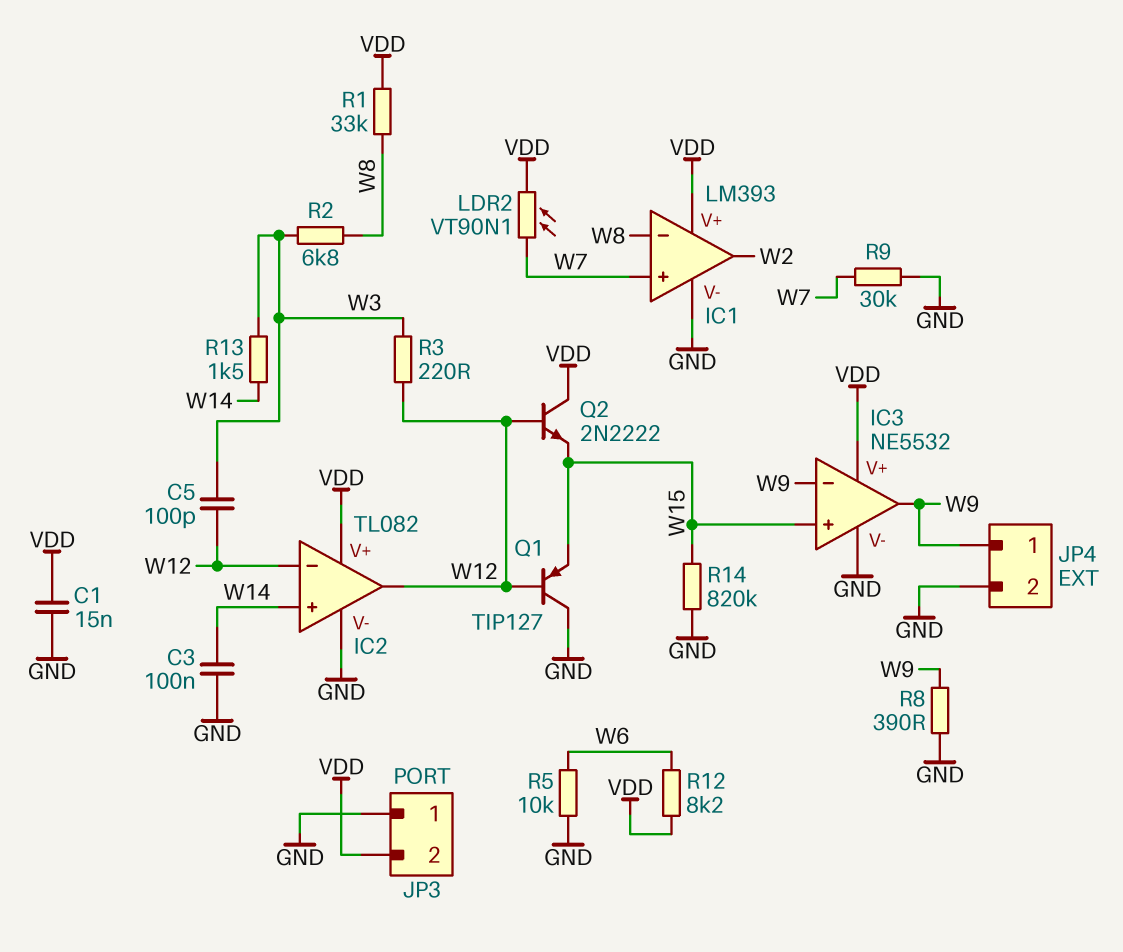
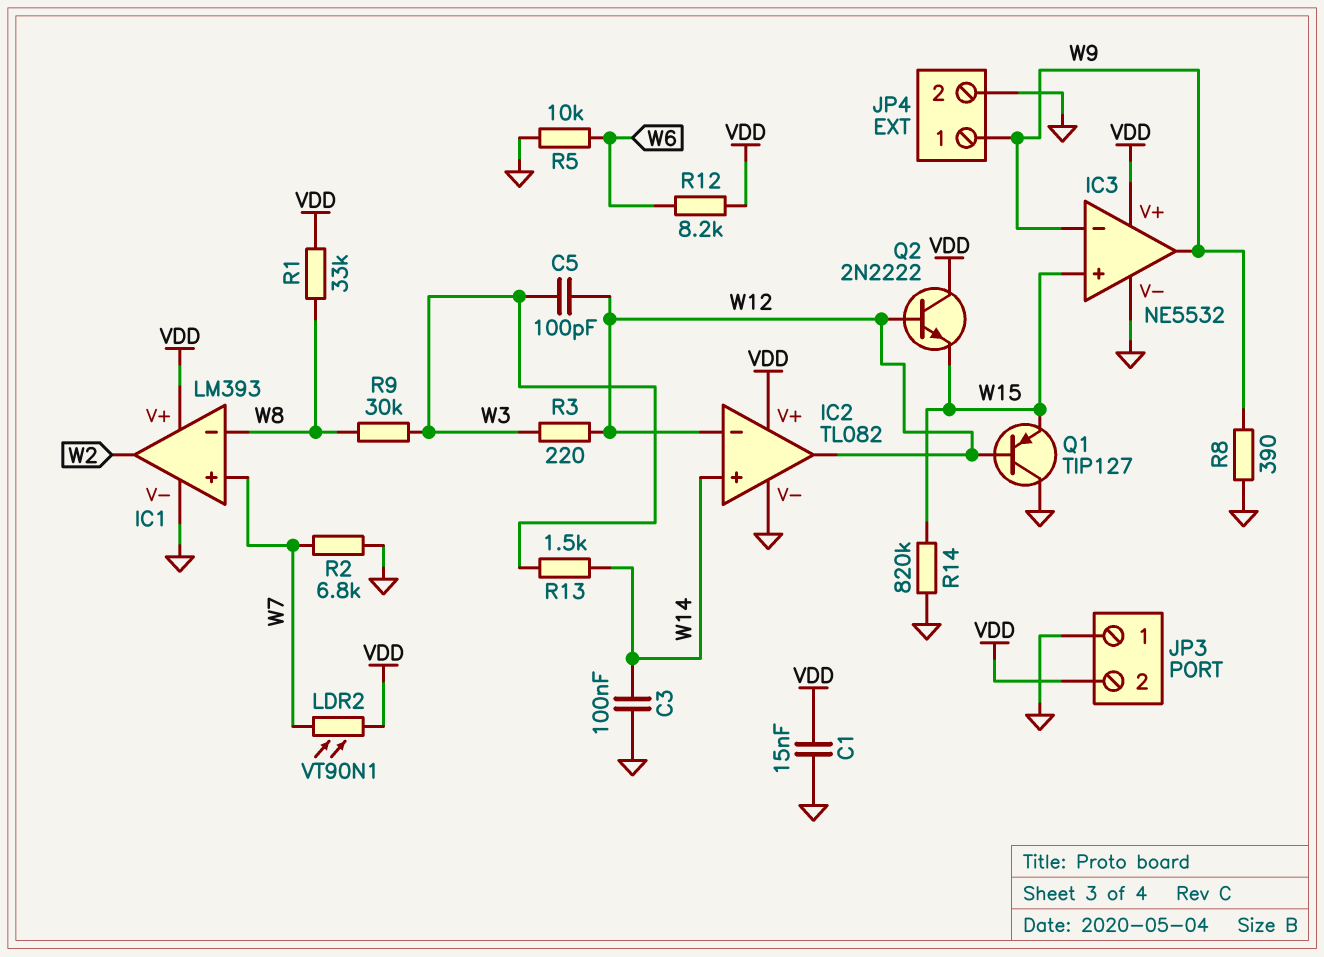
R2: 6.8k (W3, W8) -> 6.8k (GND, W7)
R9: 30k (GND, W7) -> 30k (W3, W8)

